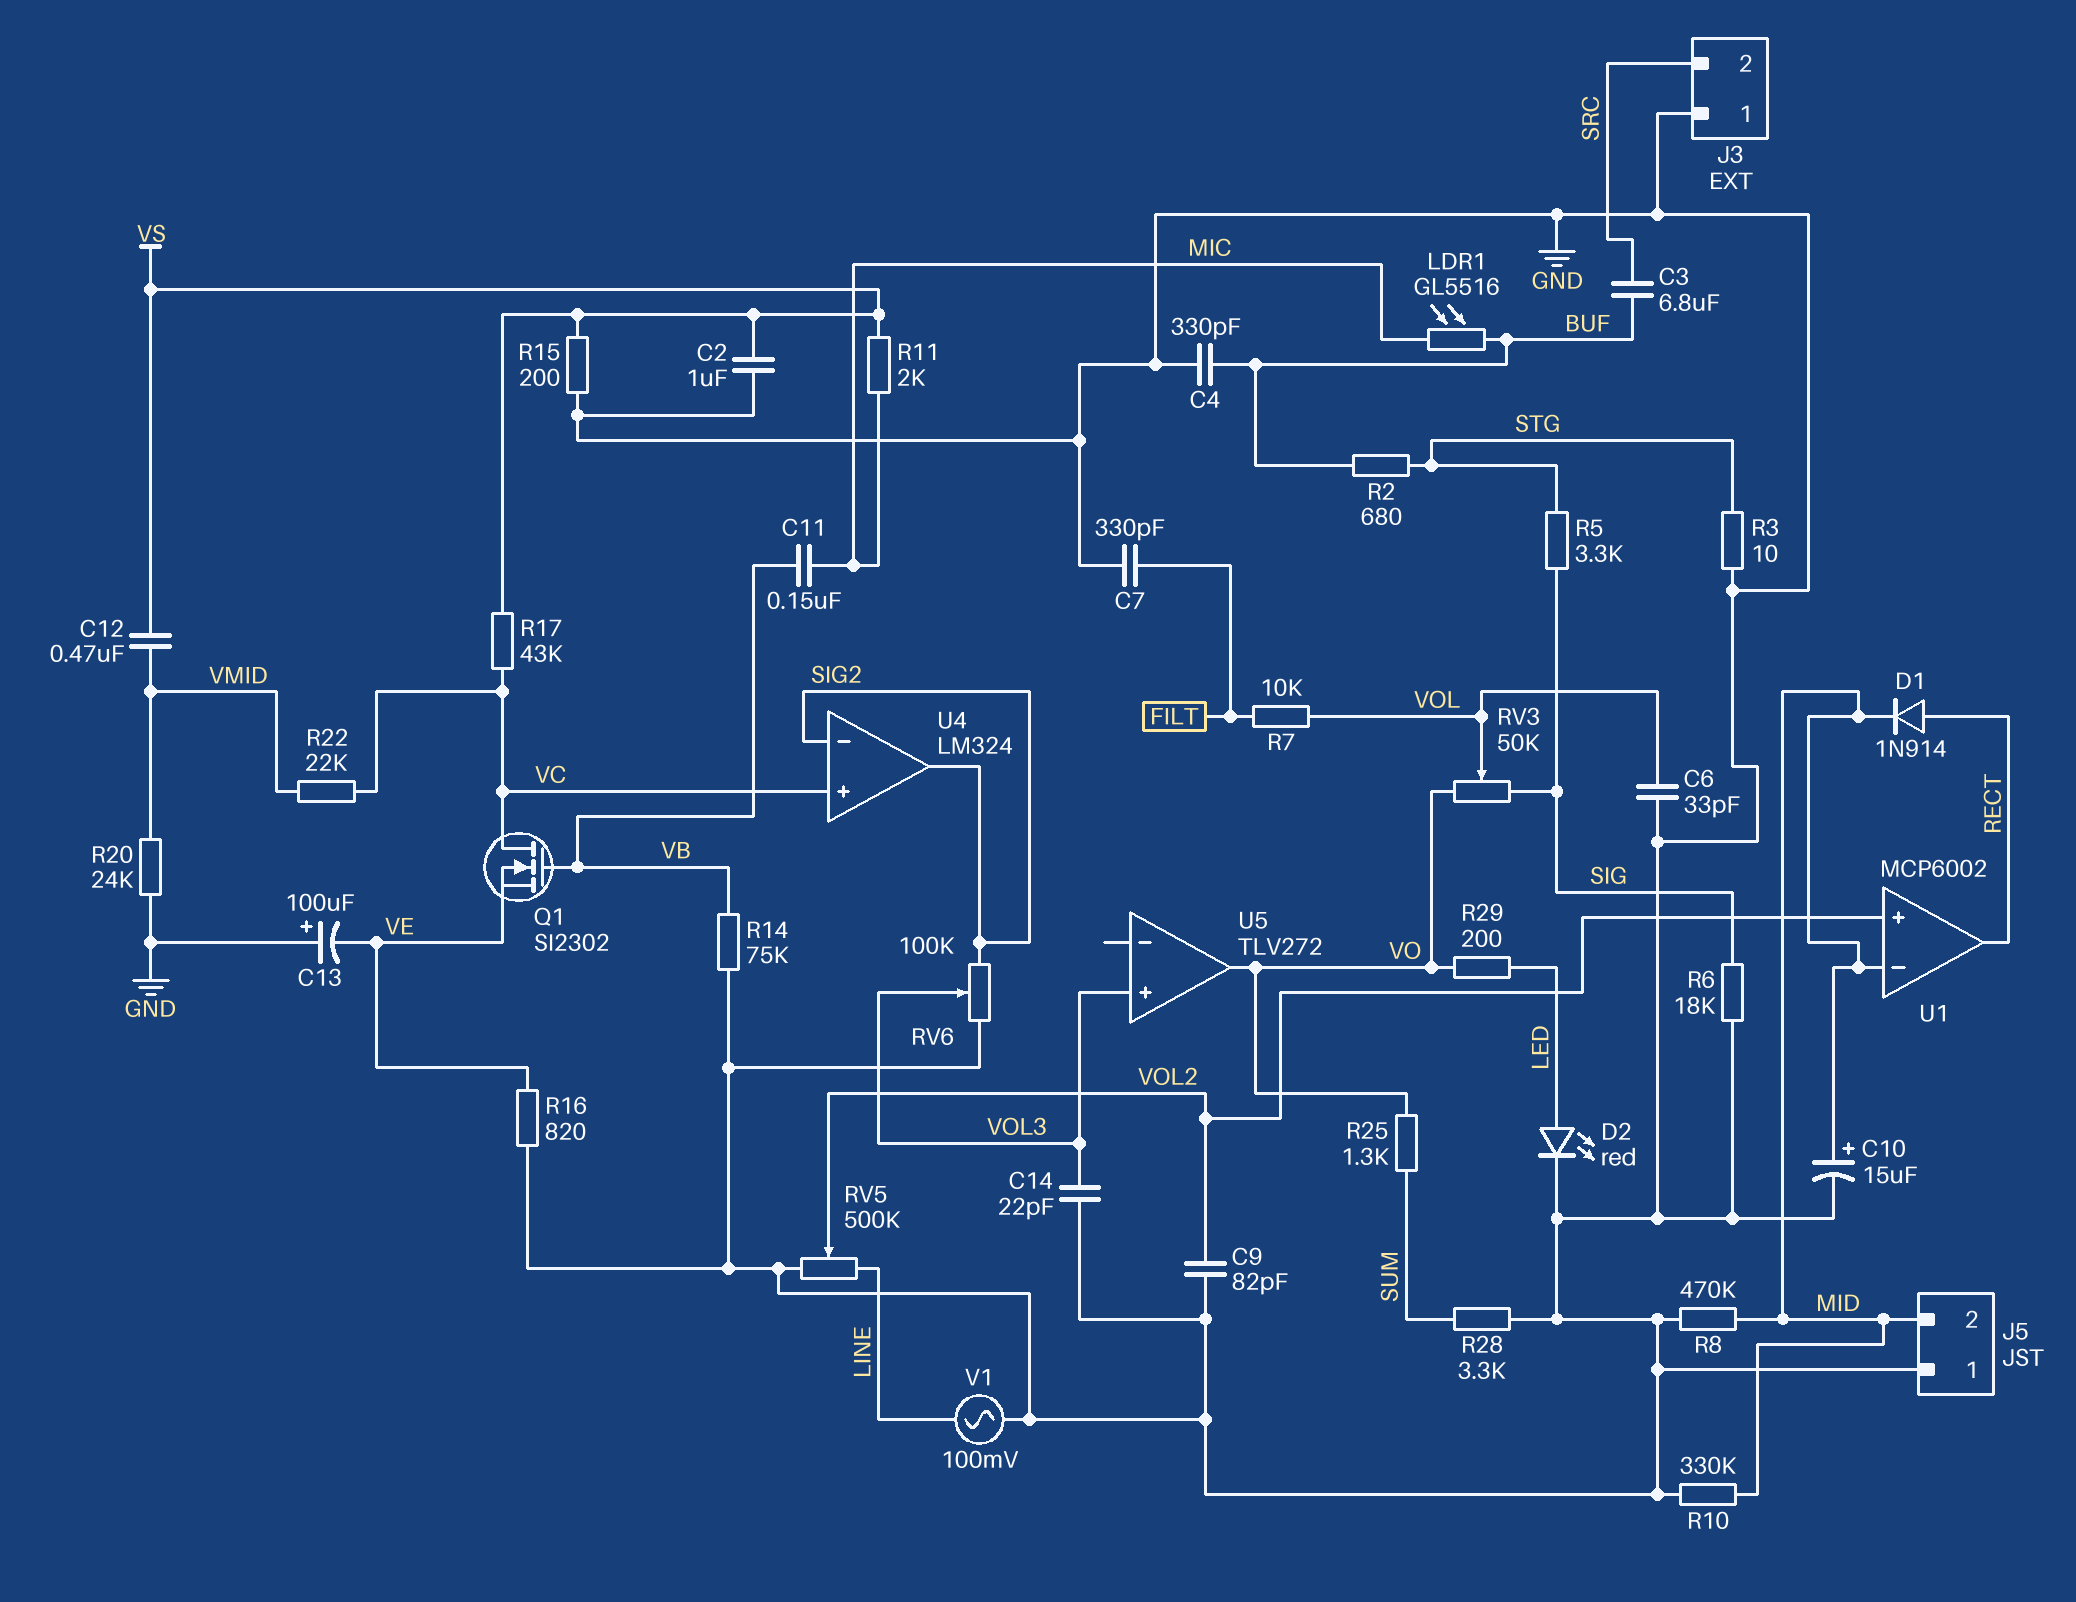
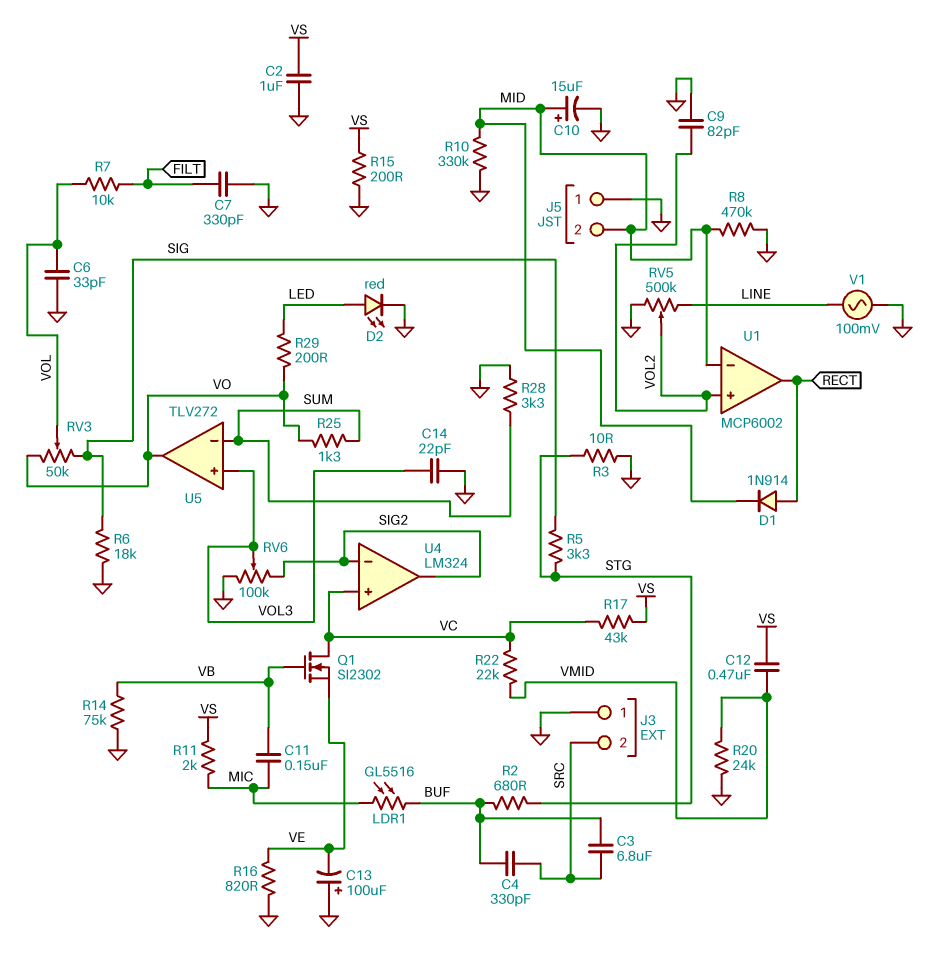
C4: 330pF (BUF, GND) -> 330pF (BUF, SRC)
U5 pin in-: none -> SUM

